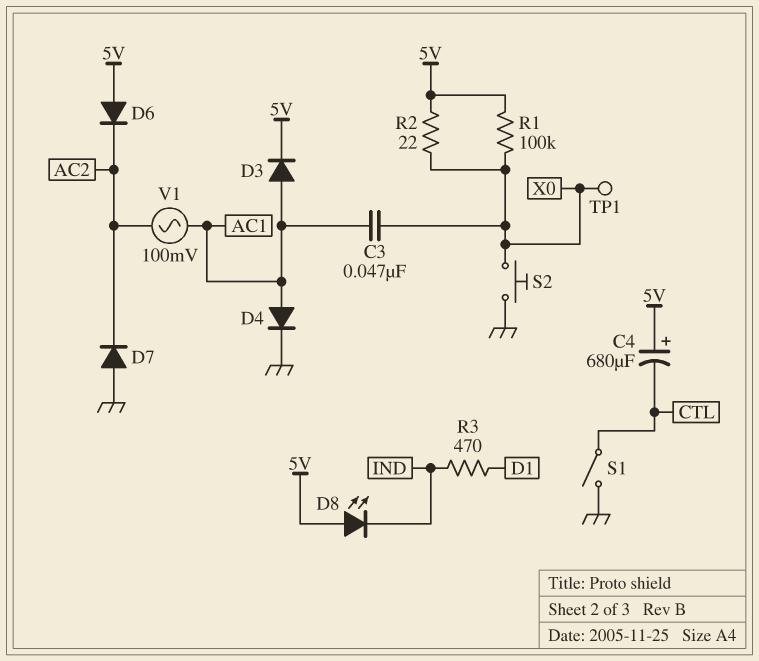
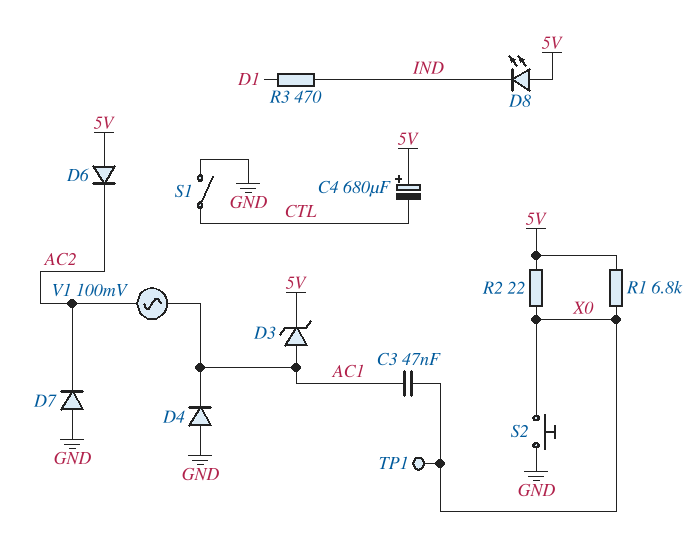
D3: diode (A AC1, K 5V) -> zener (A AC1, K 5V)
D4: diode (A AC1, K GND) -> diode (A GND, K AC1)
R1: 100k (5V, X0) -> 6.8k (5V, X0)

